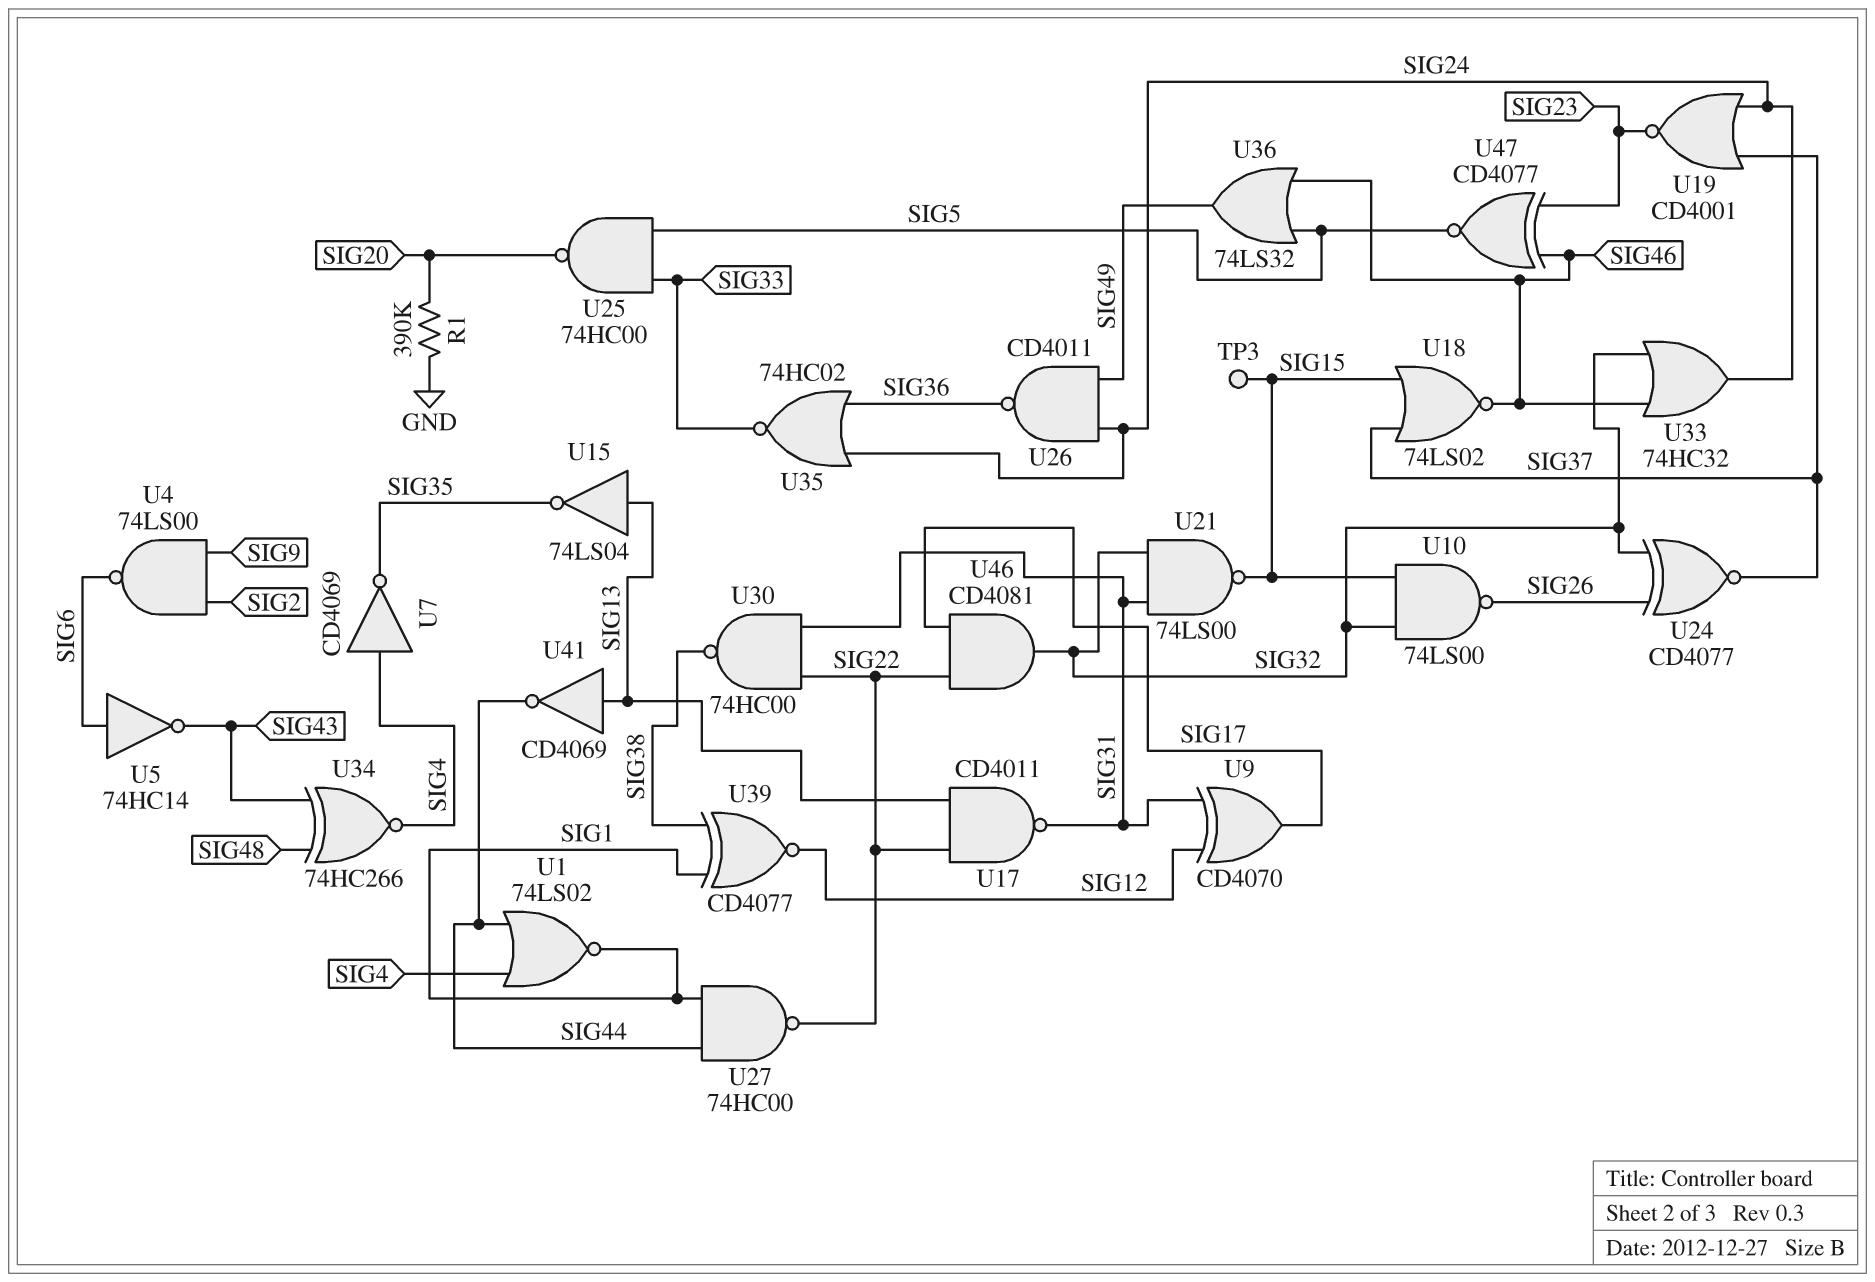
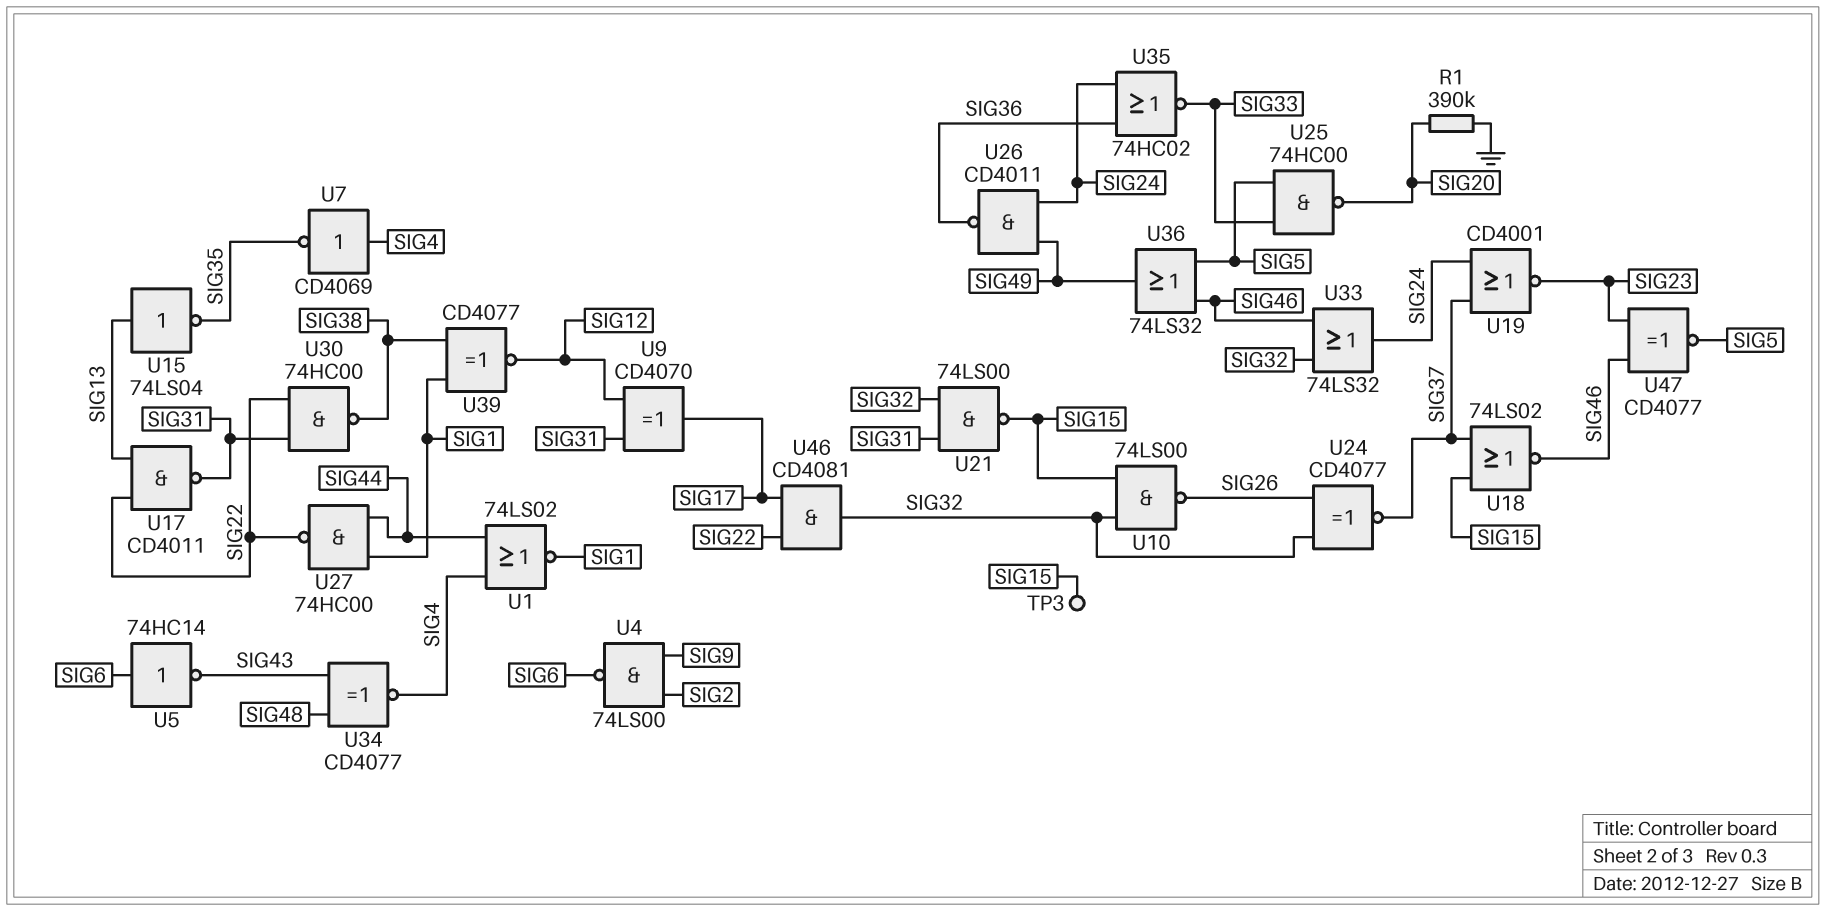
U33: OR 74HC32 (in SIG32, in SIG46, out SIG24) -> OR 74LS32 (in SIG32, in SIG46, out SIG24)
U34: XNOR 74HC266 (in SIG43, in SIG48, out SIG4) -> XNOR CD4077 (in SIG43, in SIG48, out SIG4)
U41: NOT CD4069 (in SIG13, out SIG44) -> none

